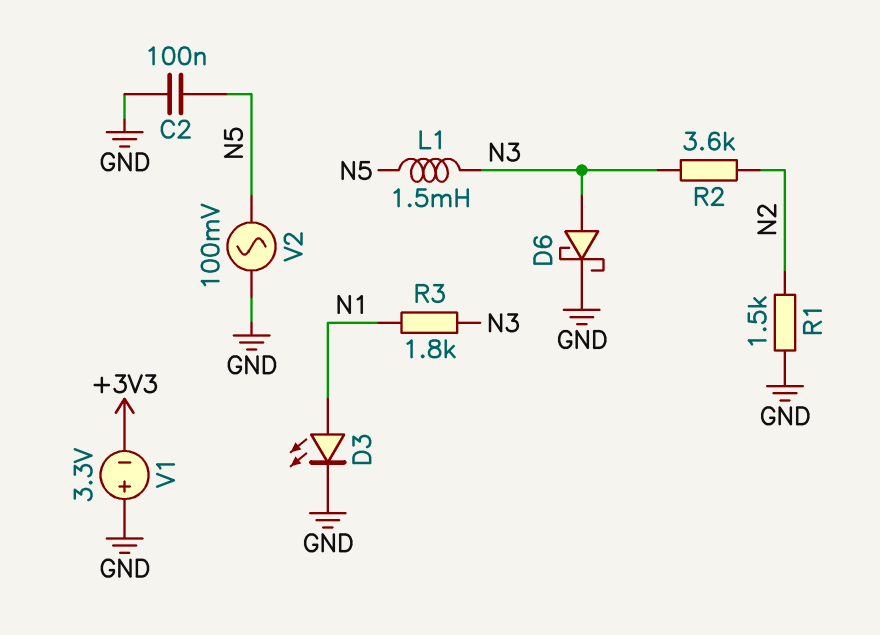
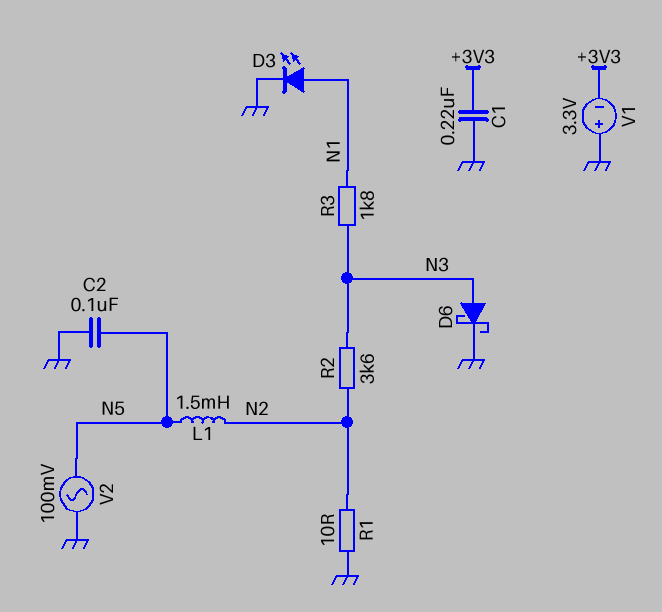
C1: none -> 220nF (+3V3, GND)
L1: 1.5mH (N3, N5) -> 1.5mH (N2, N5)
R1: 1.5k (GND, N2) -> 10 (GND, N2)

